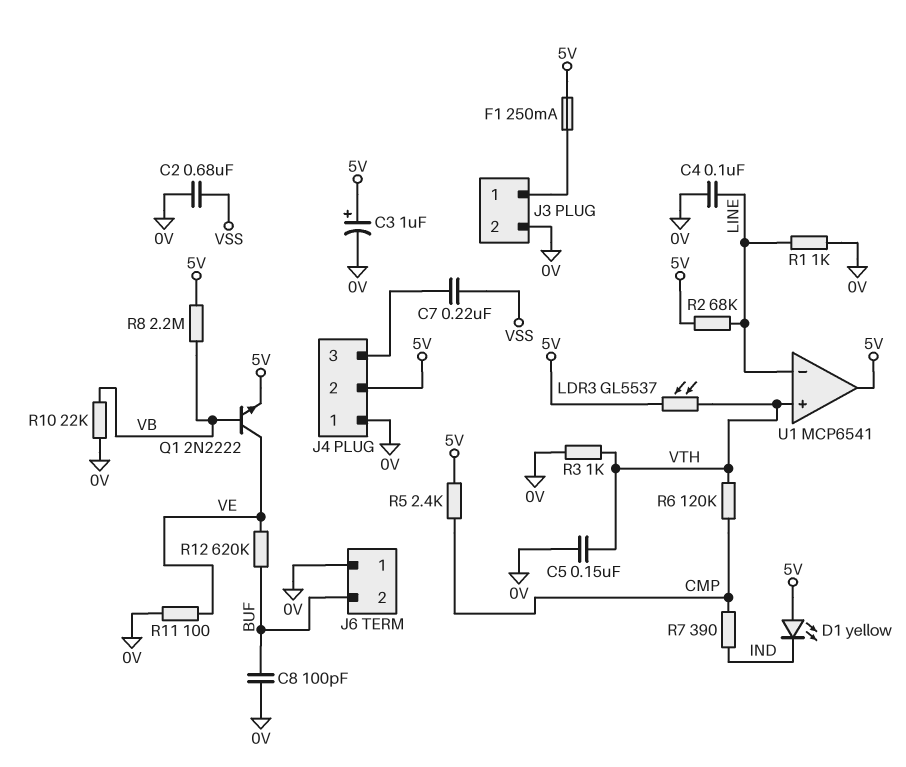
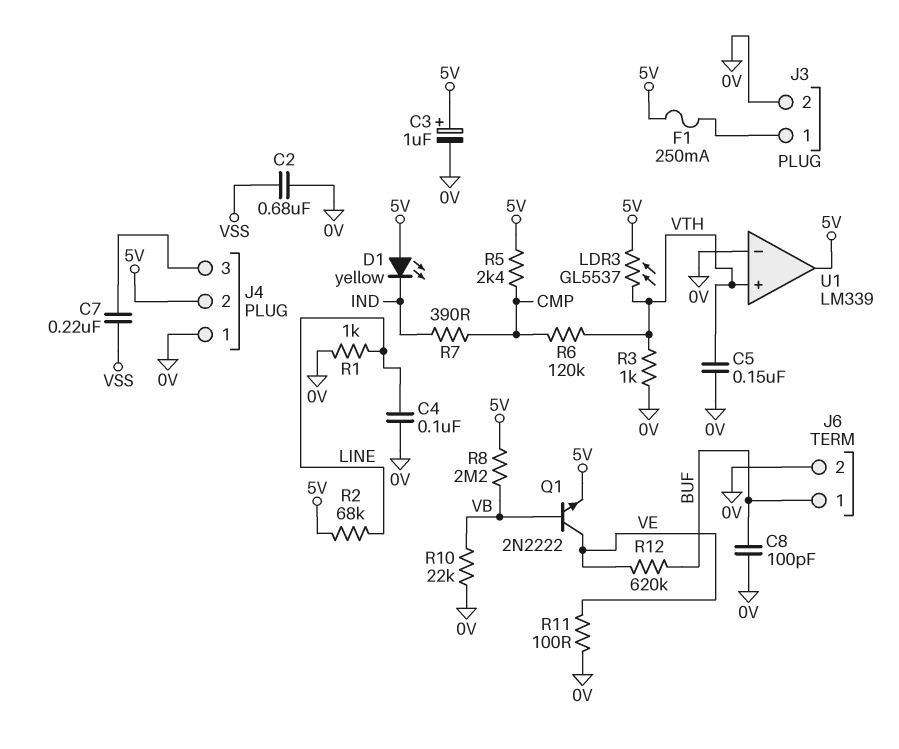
J6 pin 1: 0V -> BUF
J6 pin 2: BUF -> 0V
U1: MCP6541 -> LM339
U1 pin in-: LINE -> 0V

